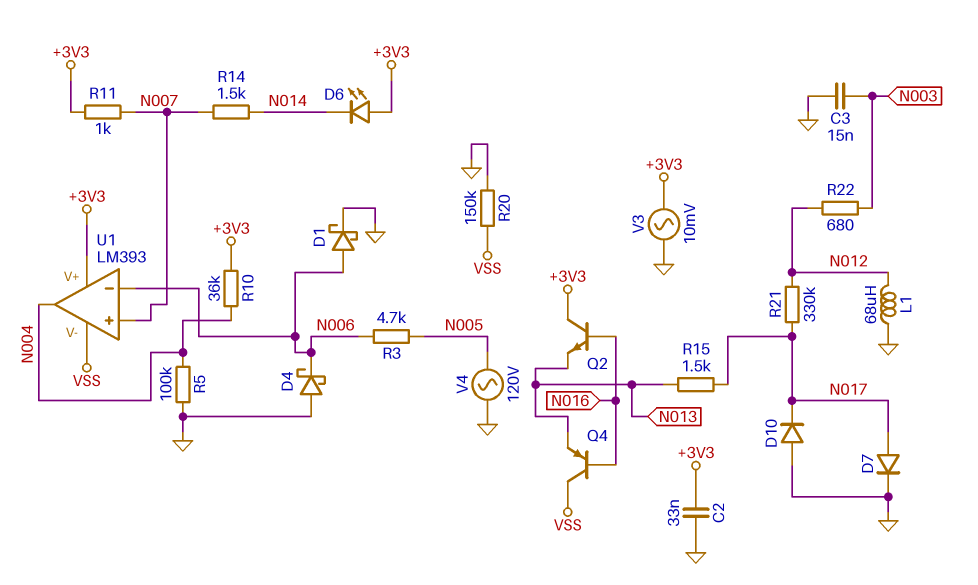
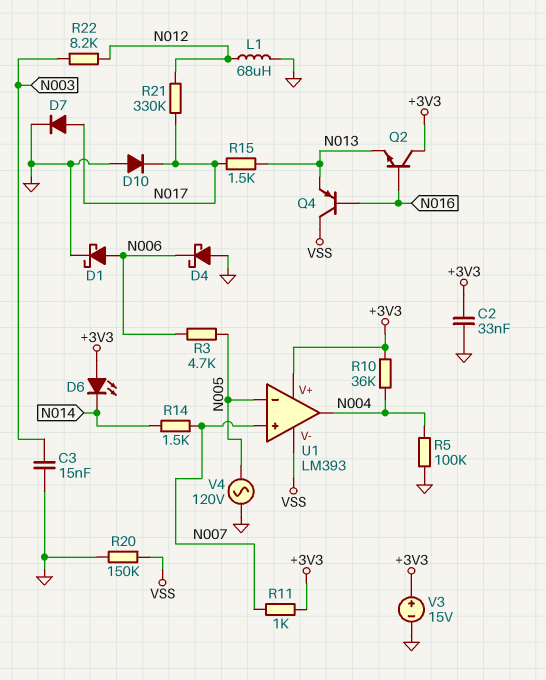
R22: 680 (N003, N012) -> 8.2k (N003, N012)
U1 pin in-: N006 -> N005
V3: AC 10mV (+3V3, GND) -> 15V (plus +3V3, minus GND)

